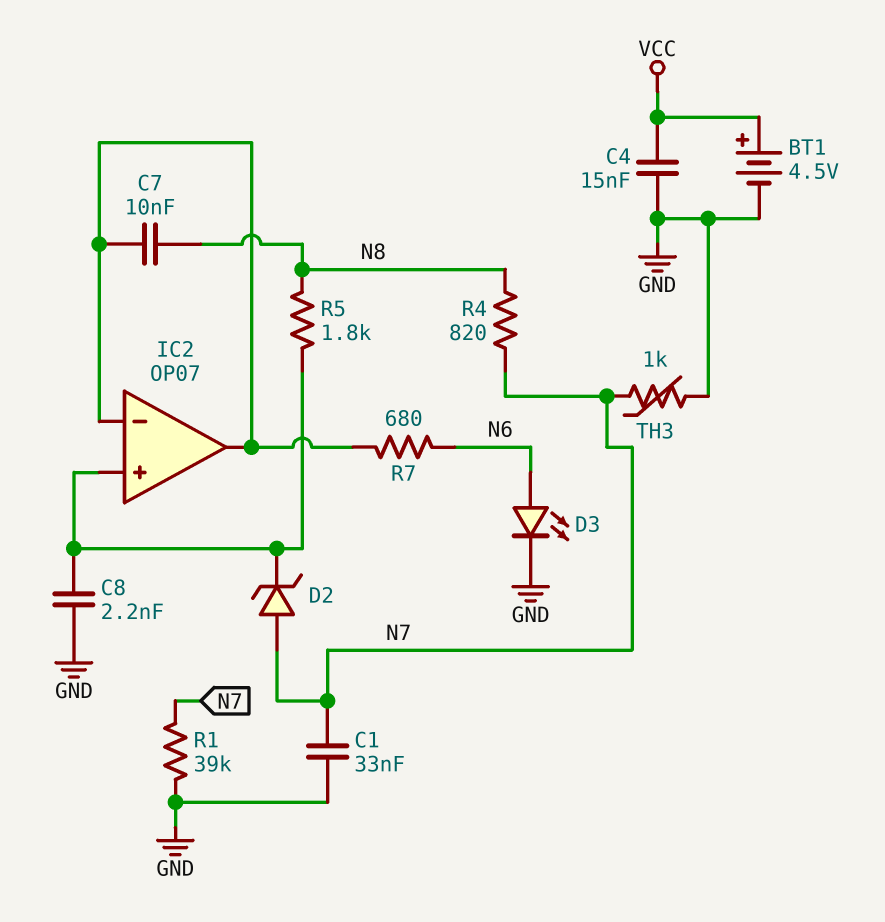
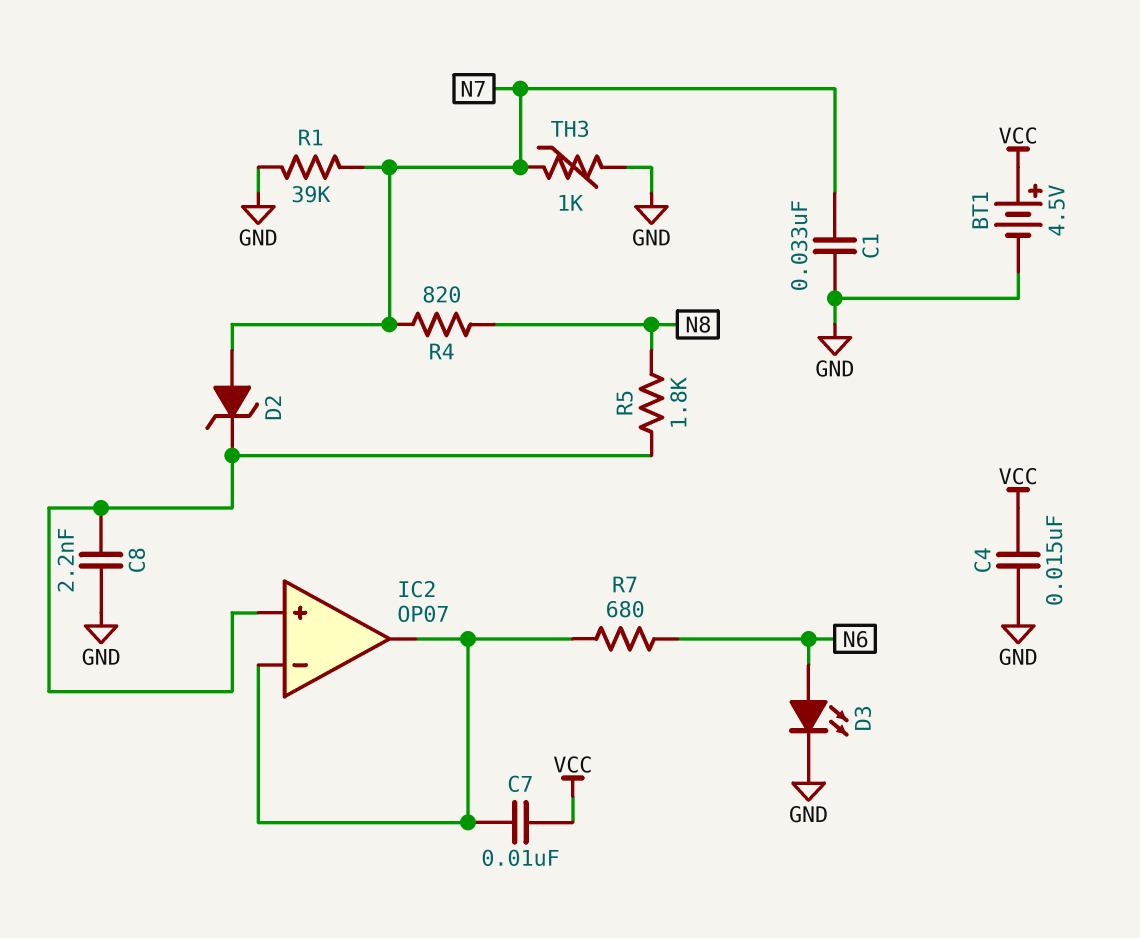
C7: 10nF (IC2/in-, N8) -> 10nF (IC2/in-, VCC)

